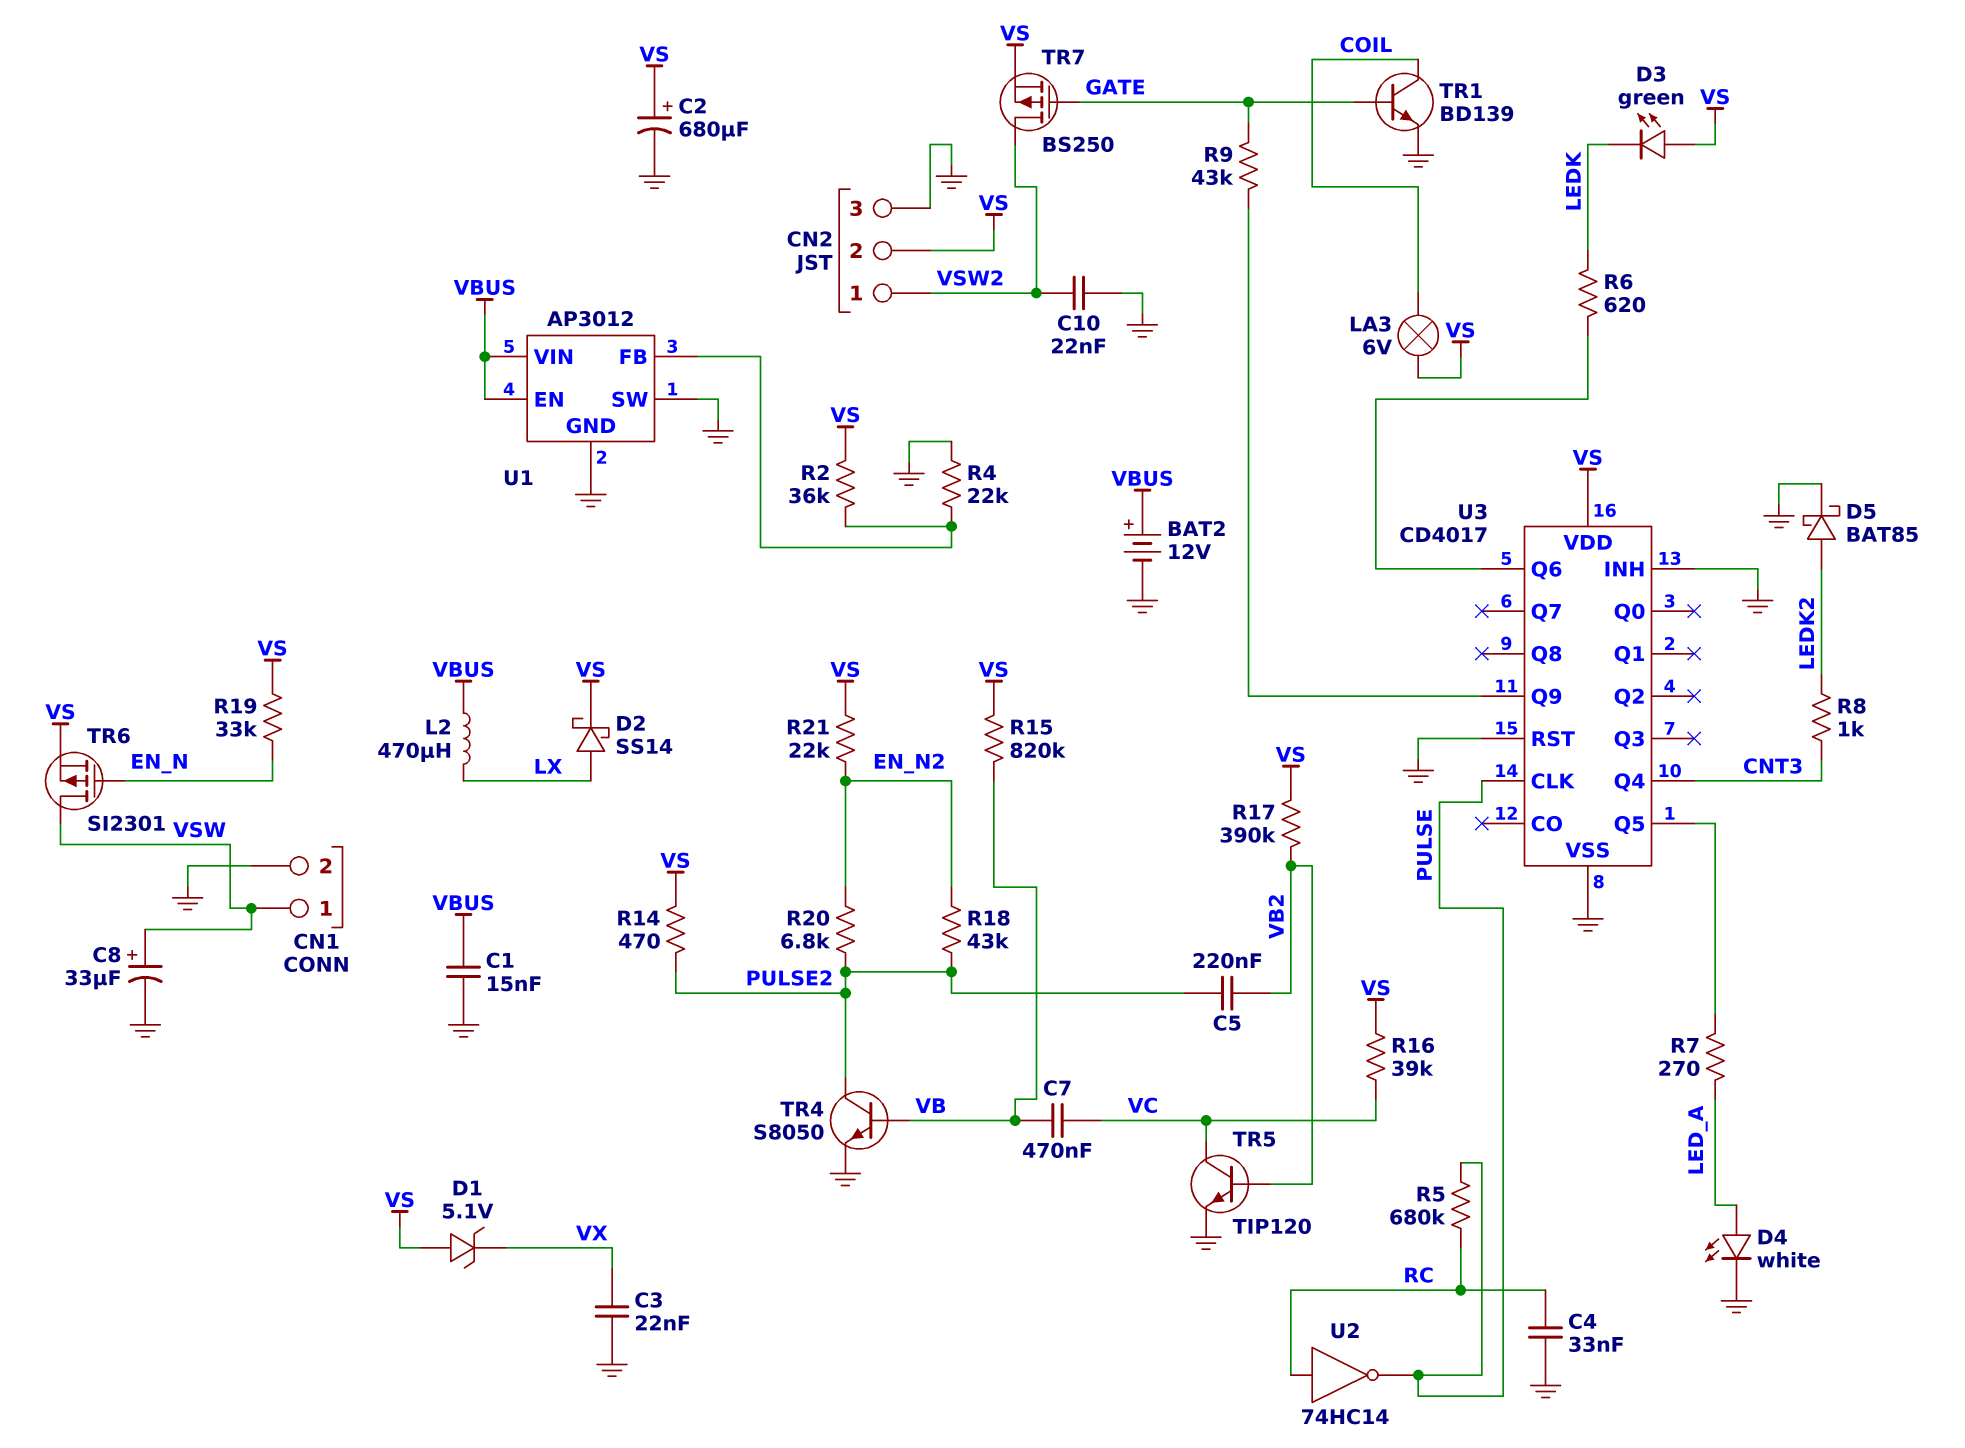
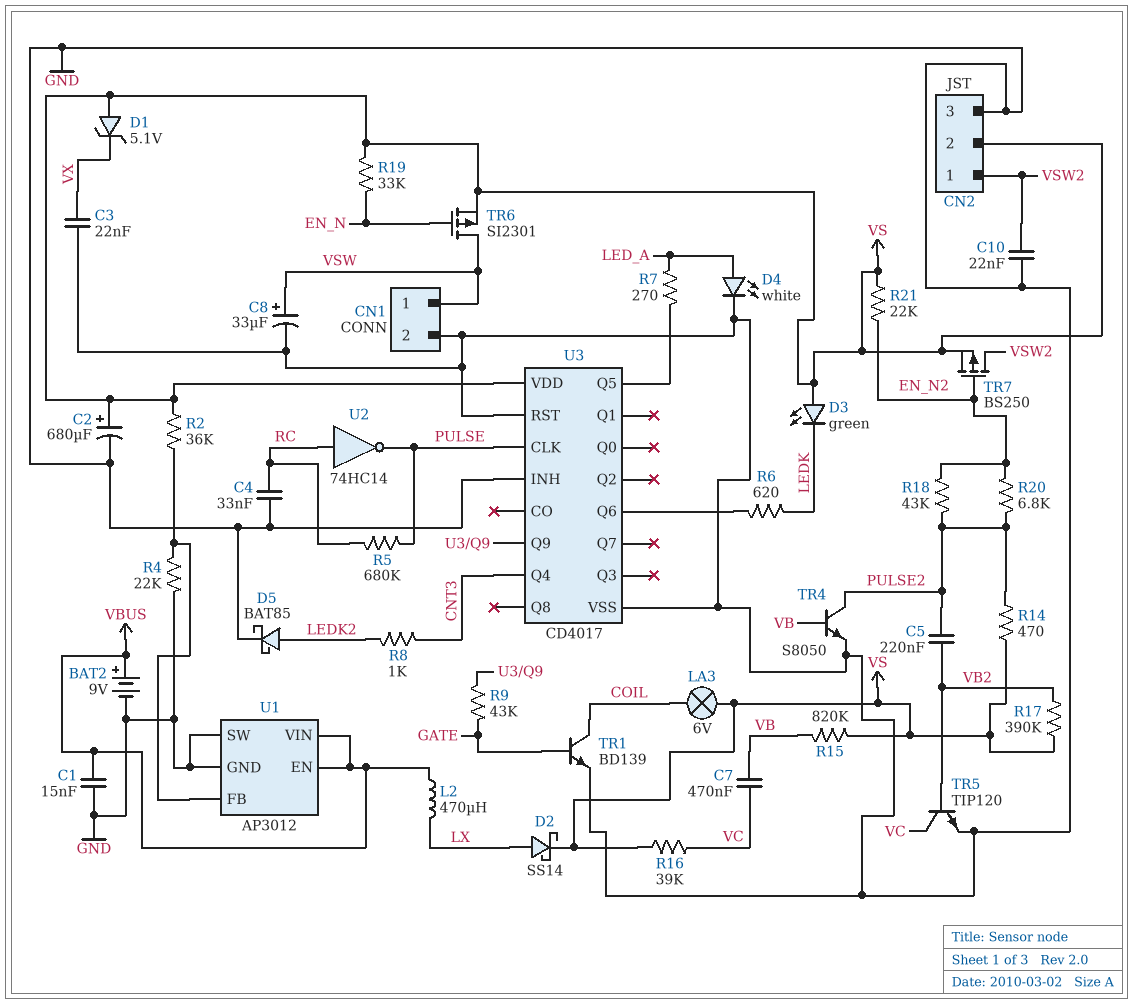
BAT2: 12V (plus VBUS, minus GND) -> 9V (plus VBUS, minus GND)
TR7: PMOS BS250 (G GATE, D VSW2, S VS) -> PMOS BS250 (G EN_N2, D VSW2, S VS)

